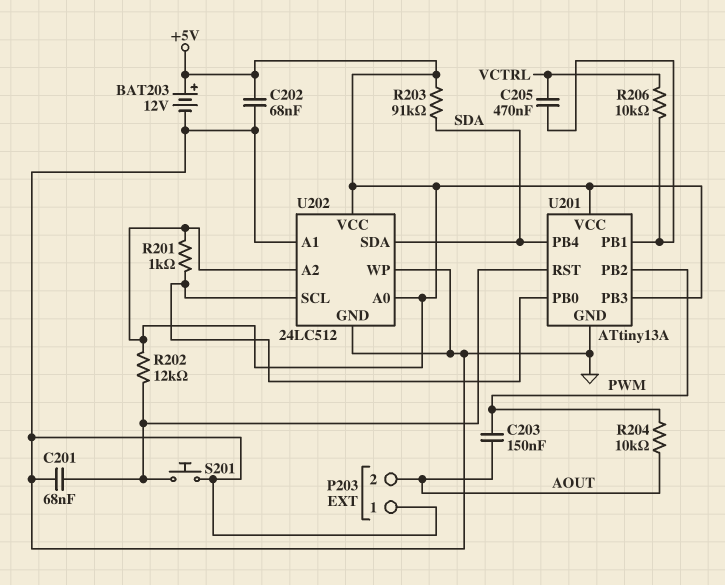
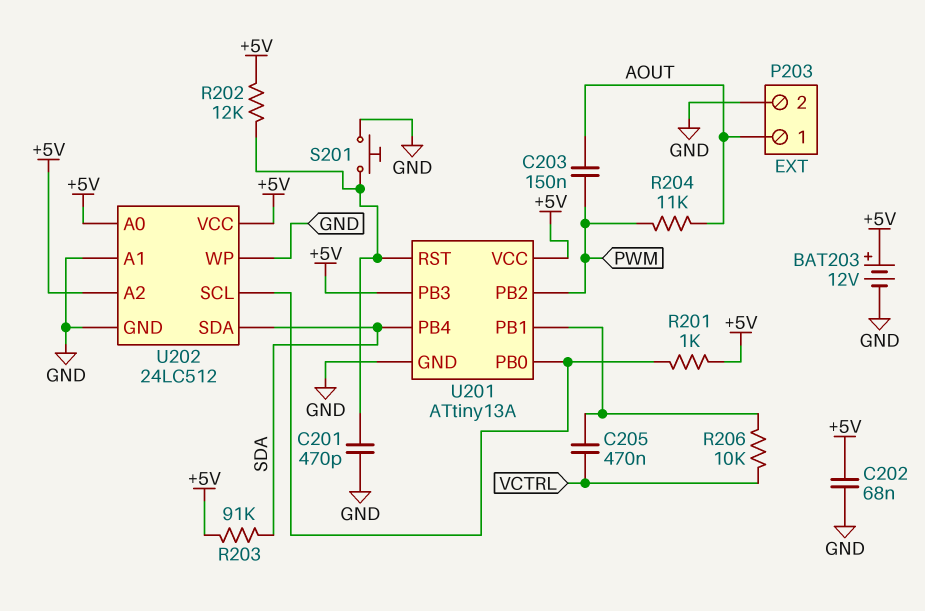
C201: 68nF (GND, U201/RST) -> 470pF (GND, U201/RST)
P203 pin 1: GND -> AOUT
P203 pin 2: AOUT -> GND
R204: 10k (AOUT, PWM) -> 11k (AOUT, PWM)

